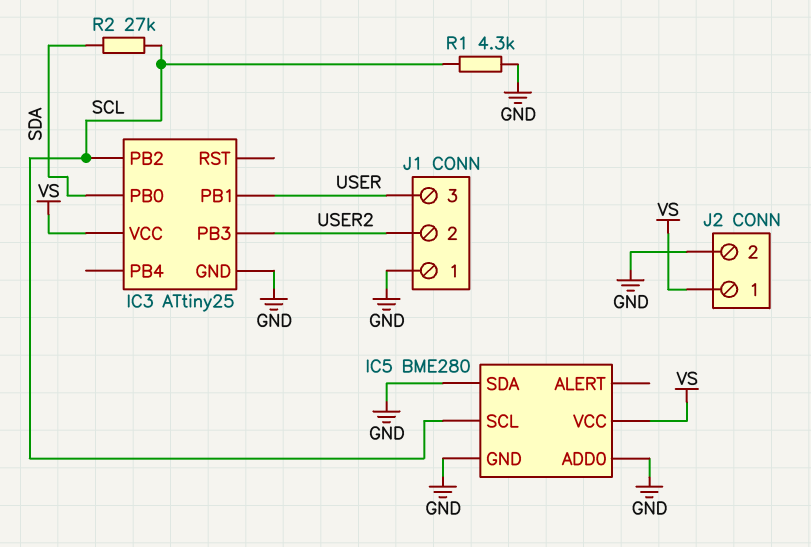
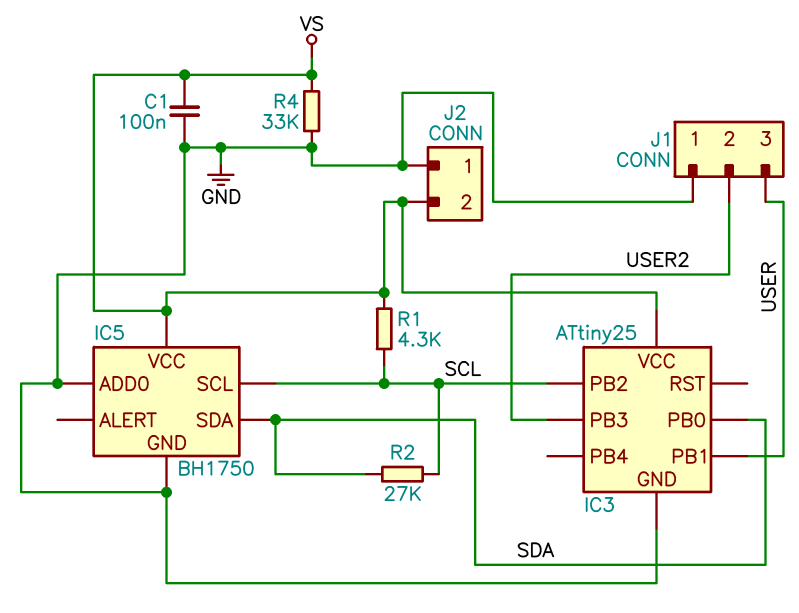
C1: none -> 100nF (GND, VS)
IC5: BME280 -> BH1750
IC5 pin SDA: GND -> SDA
J2 pin 1: VS -> GND
J2 pin 2: GND -> VS
R1: 4.3k (GND, SCL) -> 4.3k (SCL, VS)
R4: none -> 33k (GND, VS)

